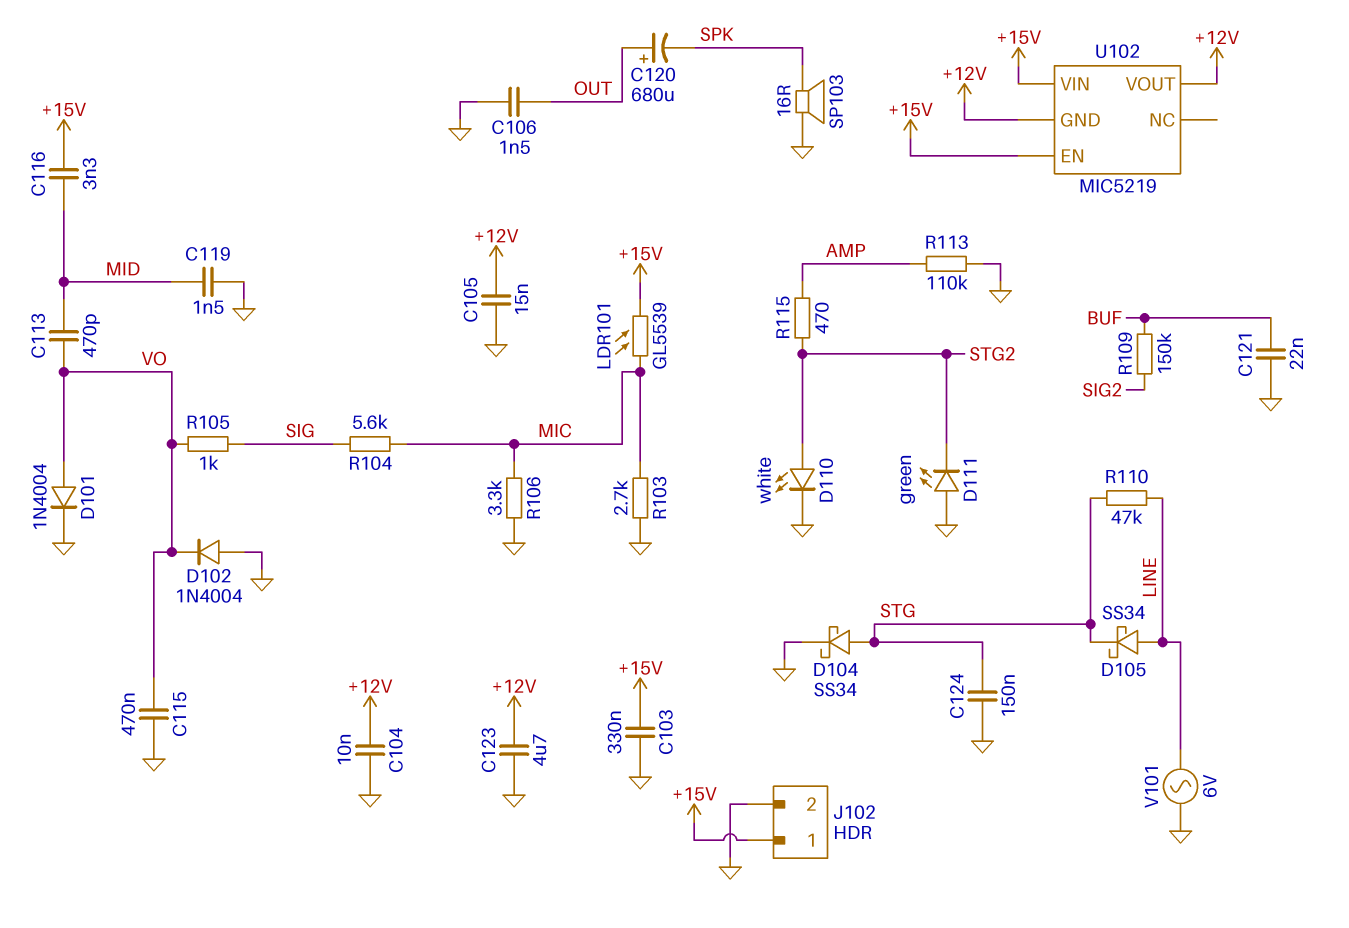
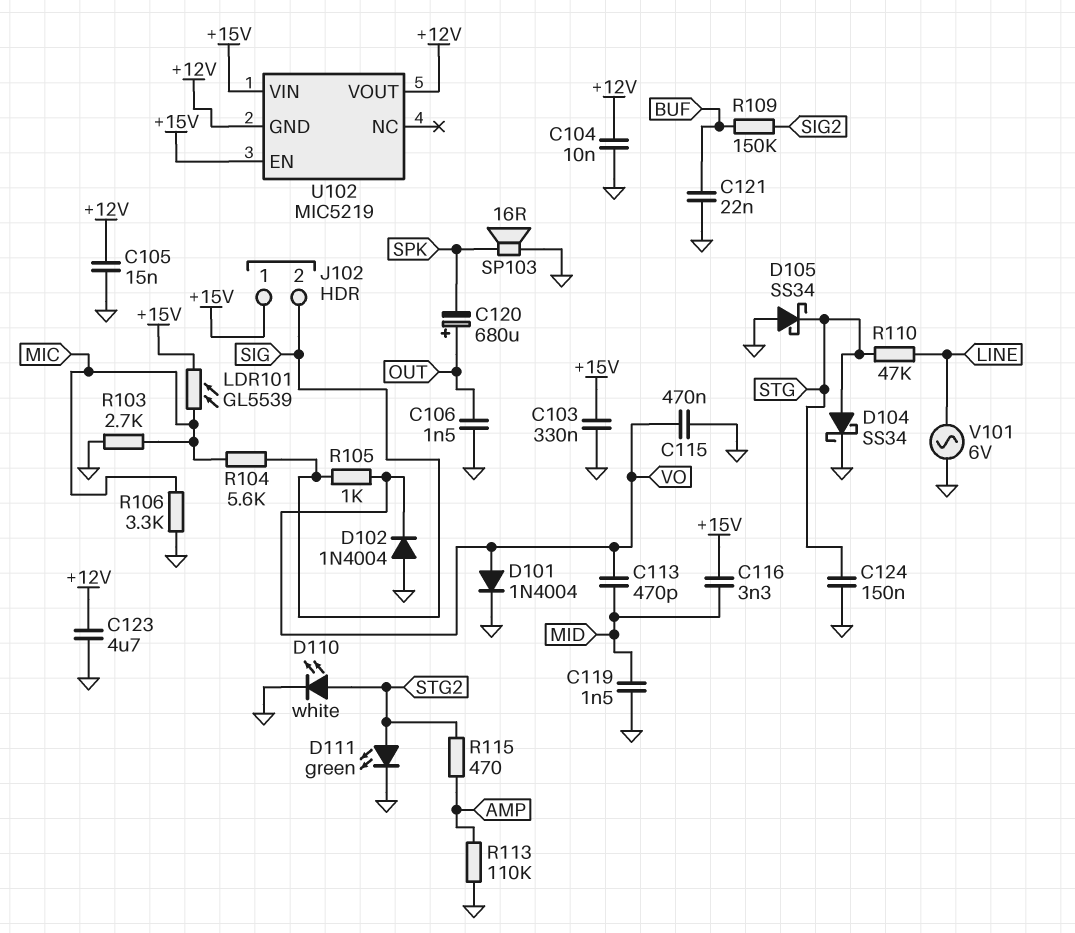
D105: schottky SS34 (A LINE, K STG) -> schottky SS34 (A GND, K STG)
D111: LED green (A GND, K STG2) -> LED green (A STG2, K GND)
J102 pin 2: GND -> SIG

